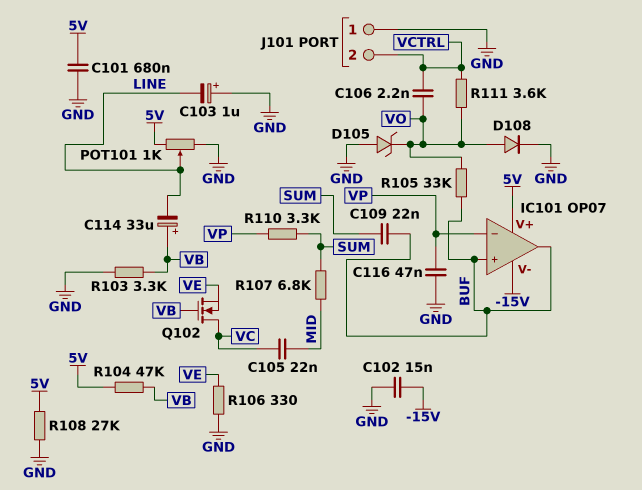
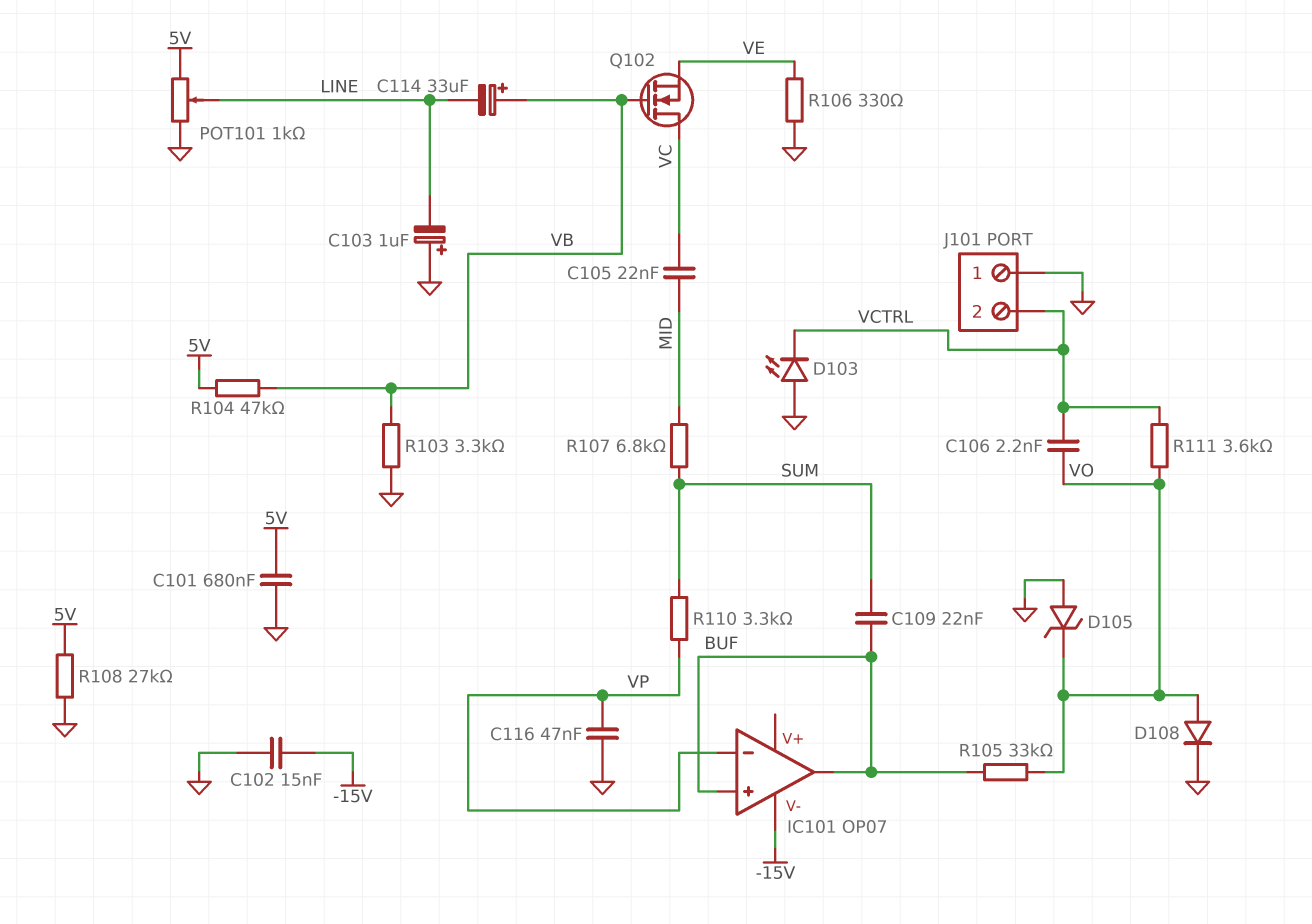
D103: none -> LED (A GND, K VCTRL)
IC101 pin V+: 5V -> none

